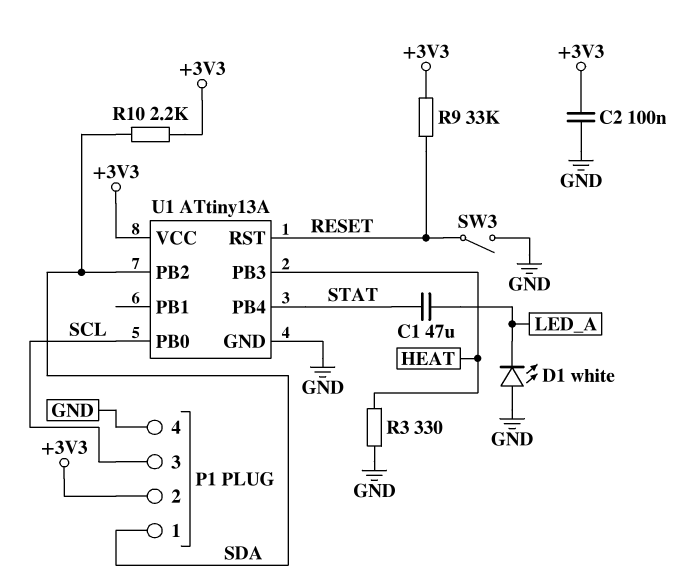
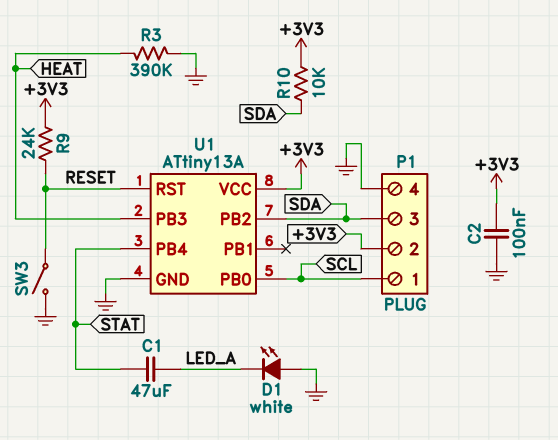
P1 pin 1: SDA -> SCL
P1 pin 3: SCL -> SDA
R3: 330 (GND, HEAT) -> 390k (GND, HEAT)
R9: 33k (+3V3, RESET) -> 24k (+3V3, RESET)
R10: 2.2k (+3V3, SDA) -> 10k (+3V3, SDA)

